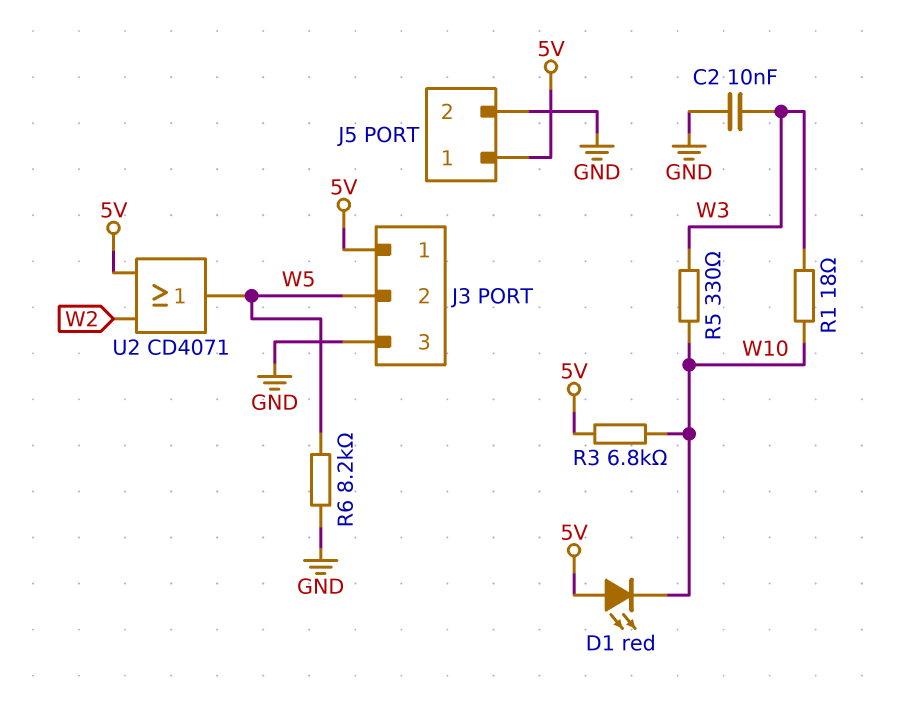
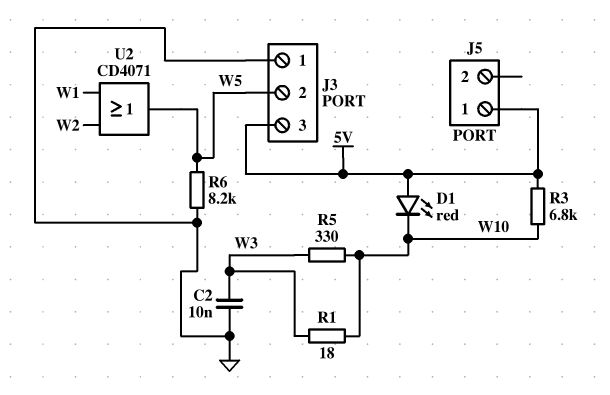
J3 pin 1: 5V -> GND
J3 pin 3: GND -> 5V
J5 pin 2: GND -> none
U2: OR CD4071 (in 5V, in W2, out W5) -> OR CD4071 (in W1, in W2, out W5)

